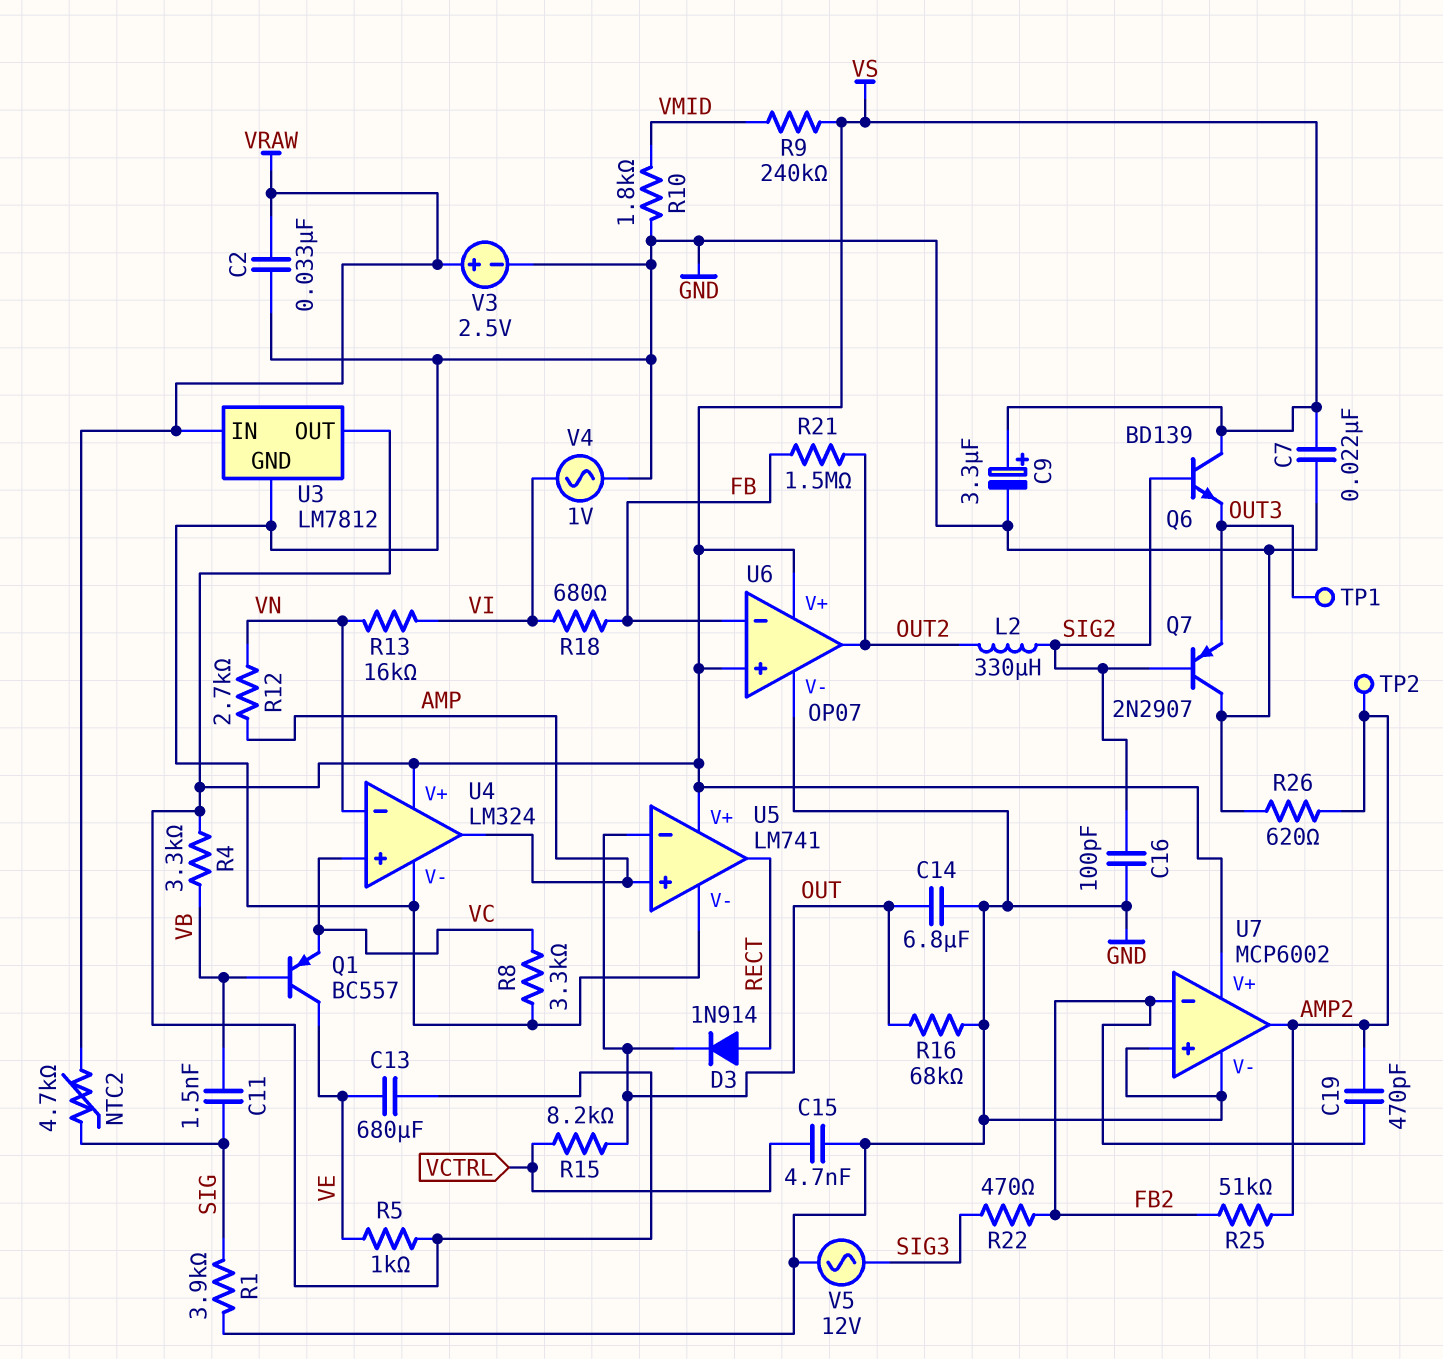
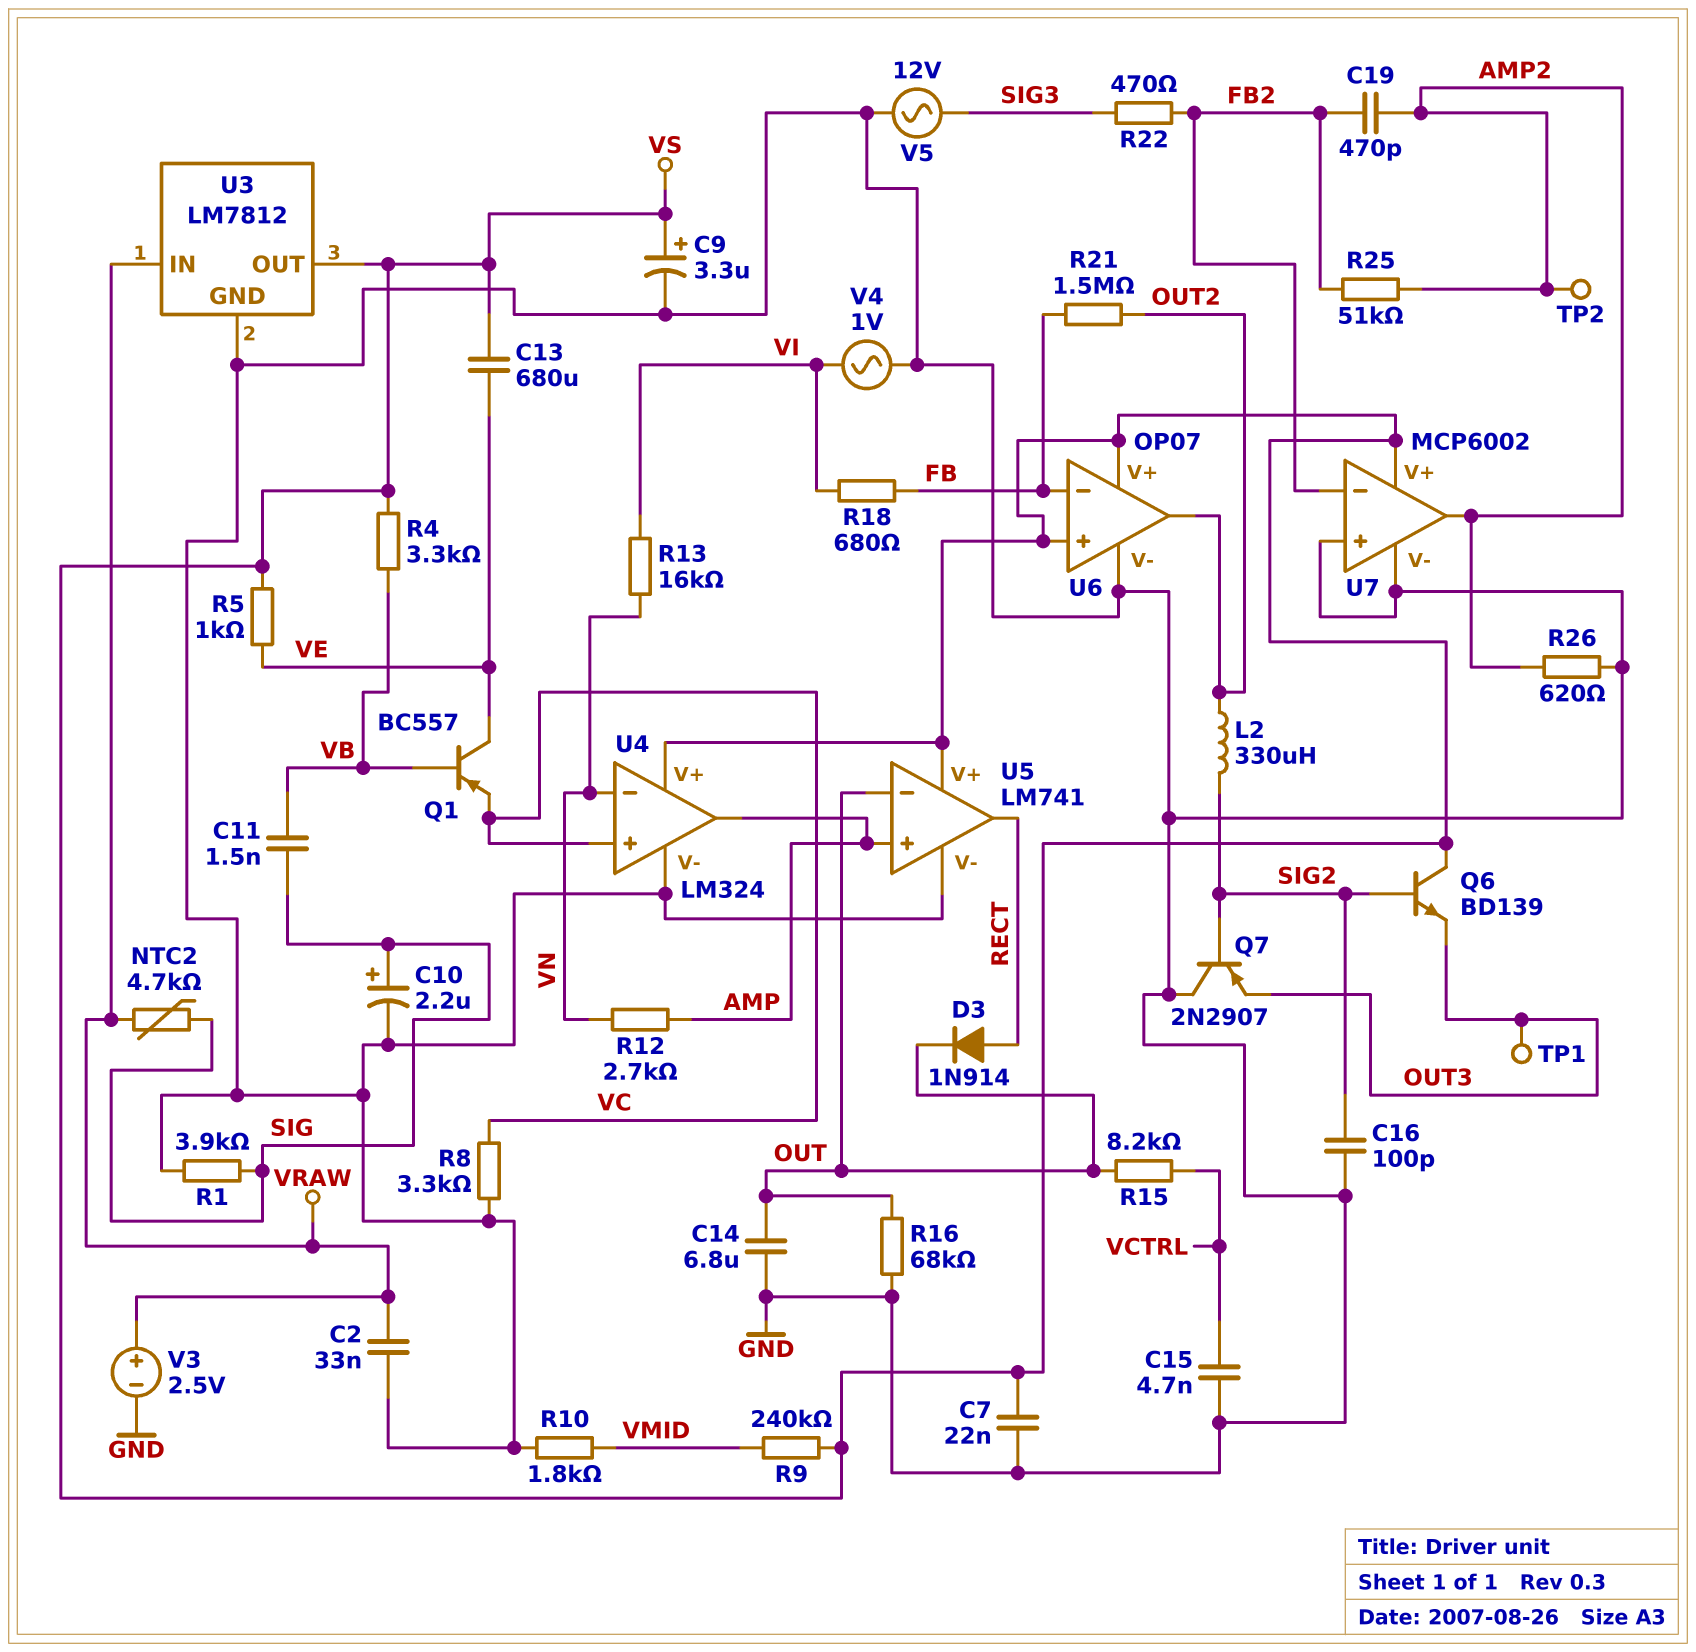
C10: none -> 2.2uF (plus SIG, minus GND)

